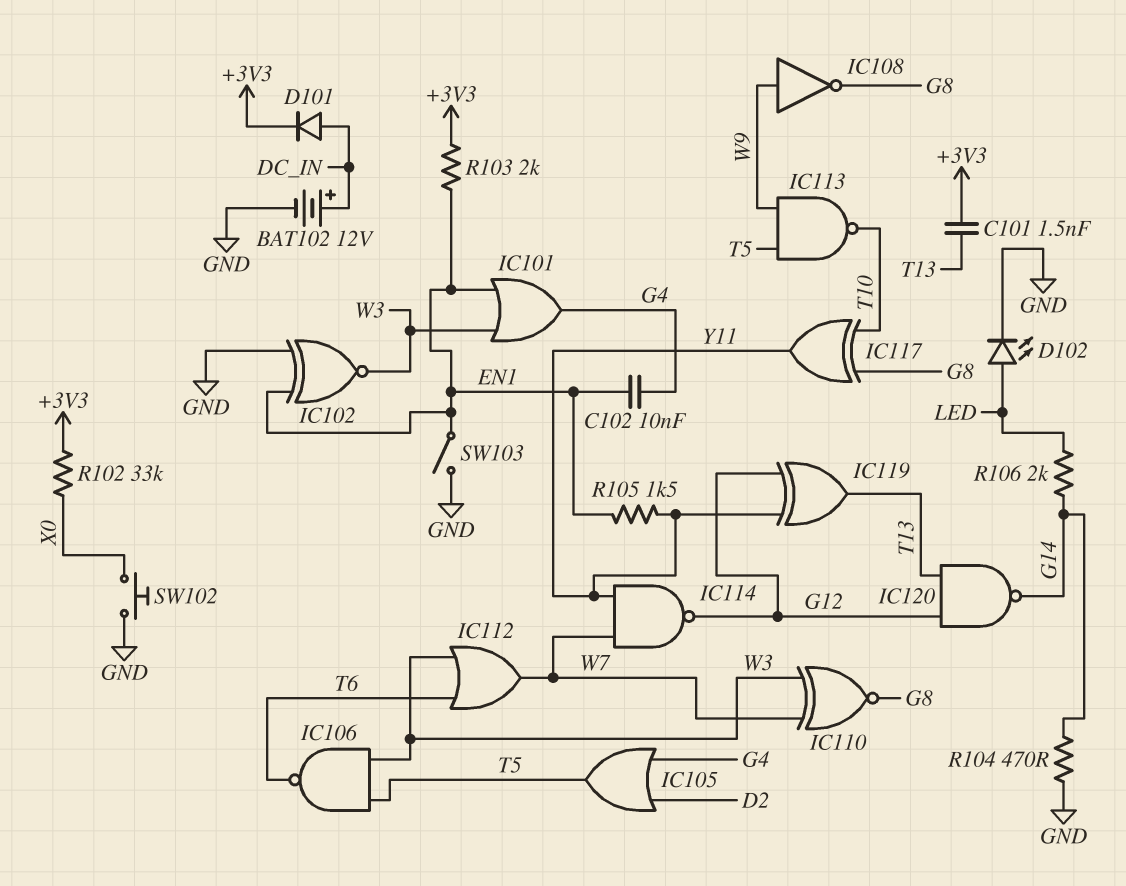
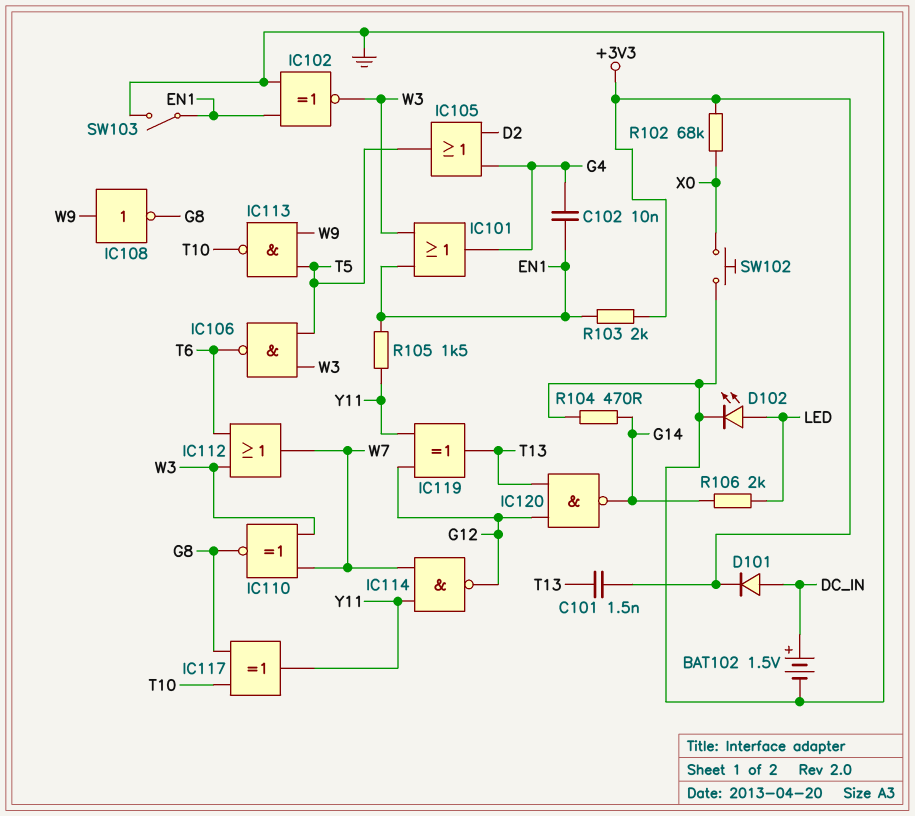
BAT102: 12V (plus DC_IN, minus GND) -> 1.5V (plus DC_IN, minus GND)
R102: 33k (+3V3, X0) -> 68k (+3V3, X0)

